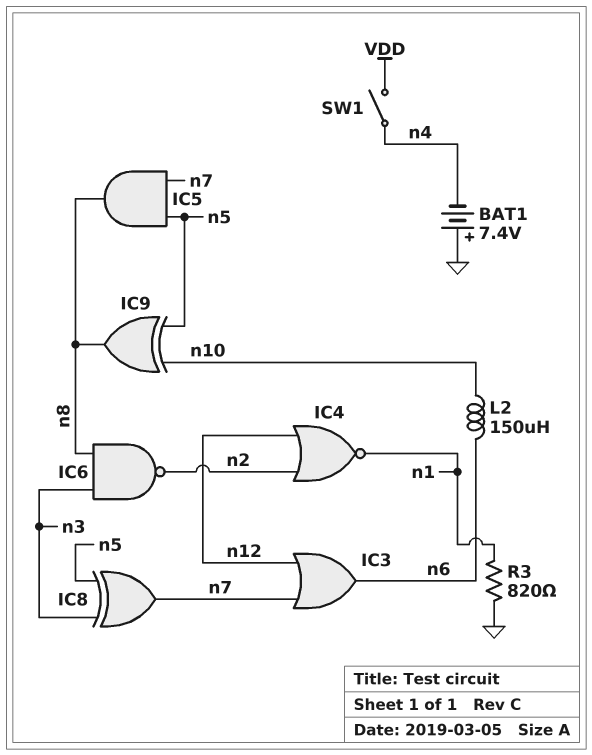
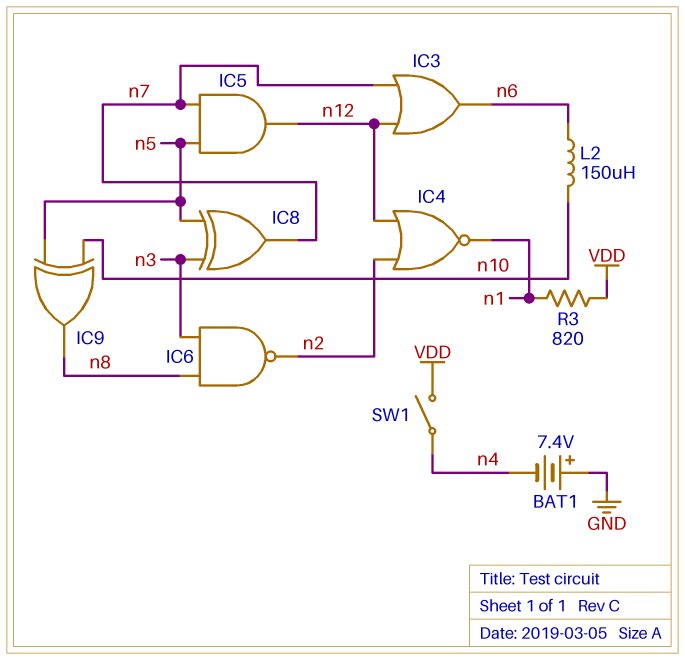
IC5: AND (in n5, in n7, out n8) -> AND (in n5, in n7, out n12)
R3: 820 (GND, n1) -> 820 (VDD, n1)

